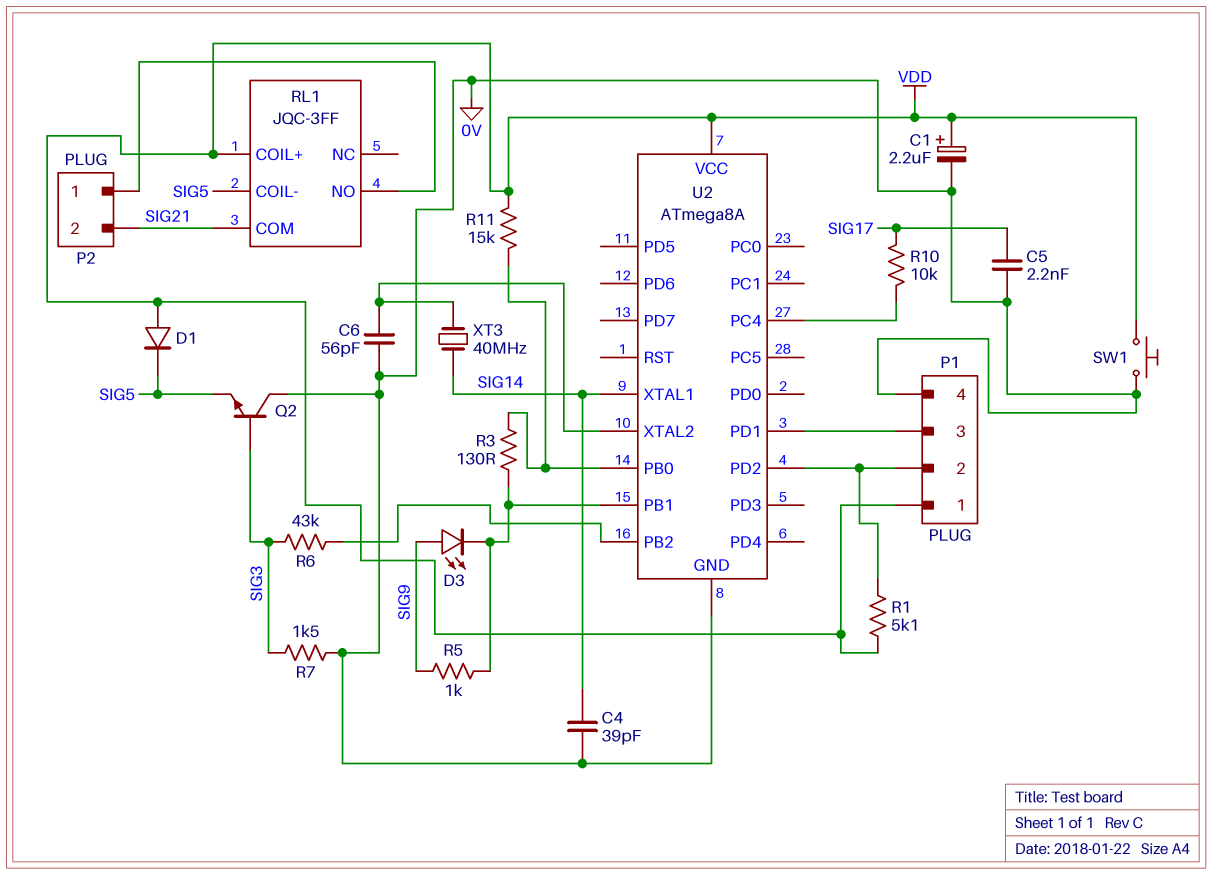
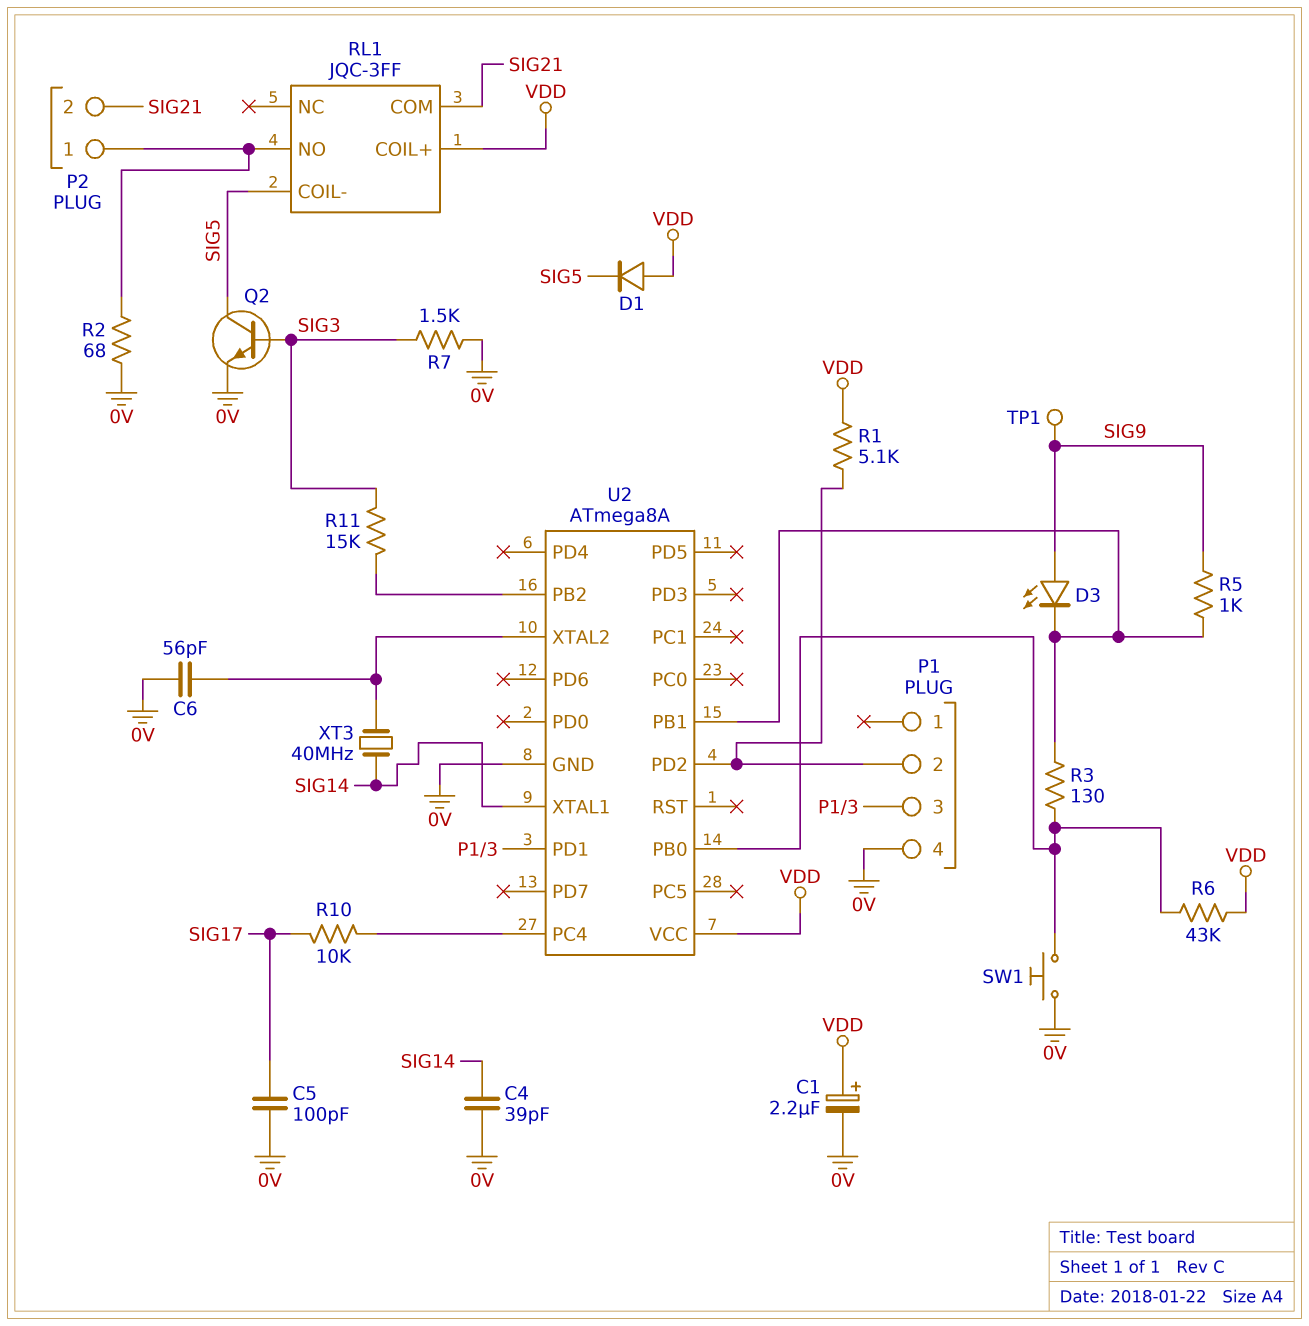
C5: 2.2nF (0V, SIG17) -> 100pF (0V, SIG17)
P1 pin 1: VDD -> none
Q2: NPN (B SIG3, C 0V, E SIG5) -> NPN (B SIG3, C SIG5, E 0V)
R2: none -> 68 (0V, P2/1)
R6: 43k (SIG3, U2/PB2) -> 43k (U2/PB0, VDD)
R11: 15k (U2/PB0, VDD) -> 15k (SIG3, U2/PB2)
SW1: button (0V, VDD) -> button (0V, U2/PB0)
TP1: none -> test point (SIG9)

